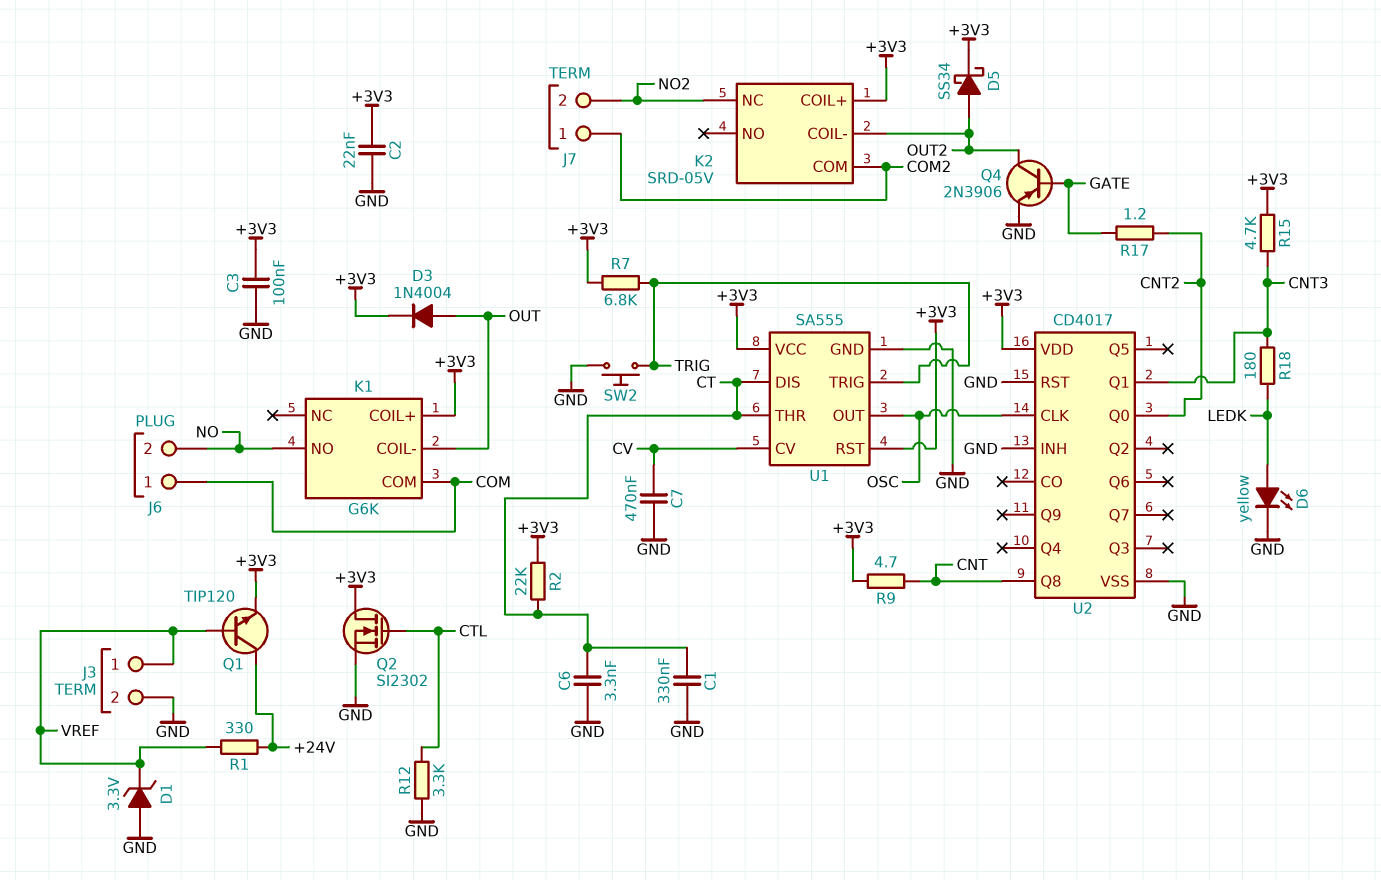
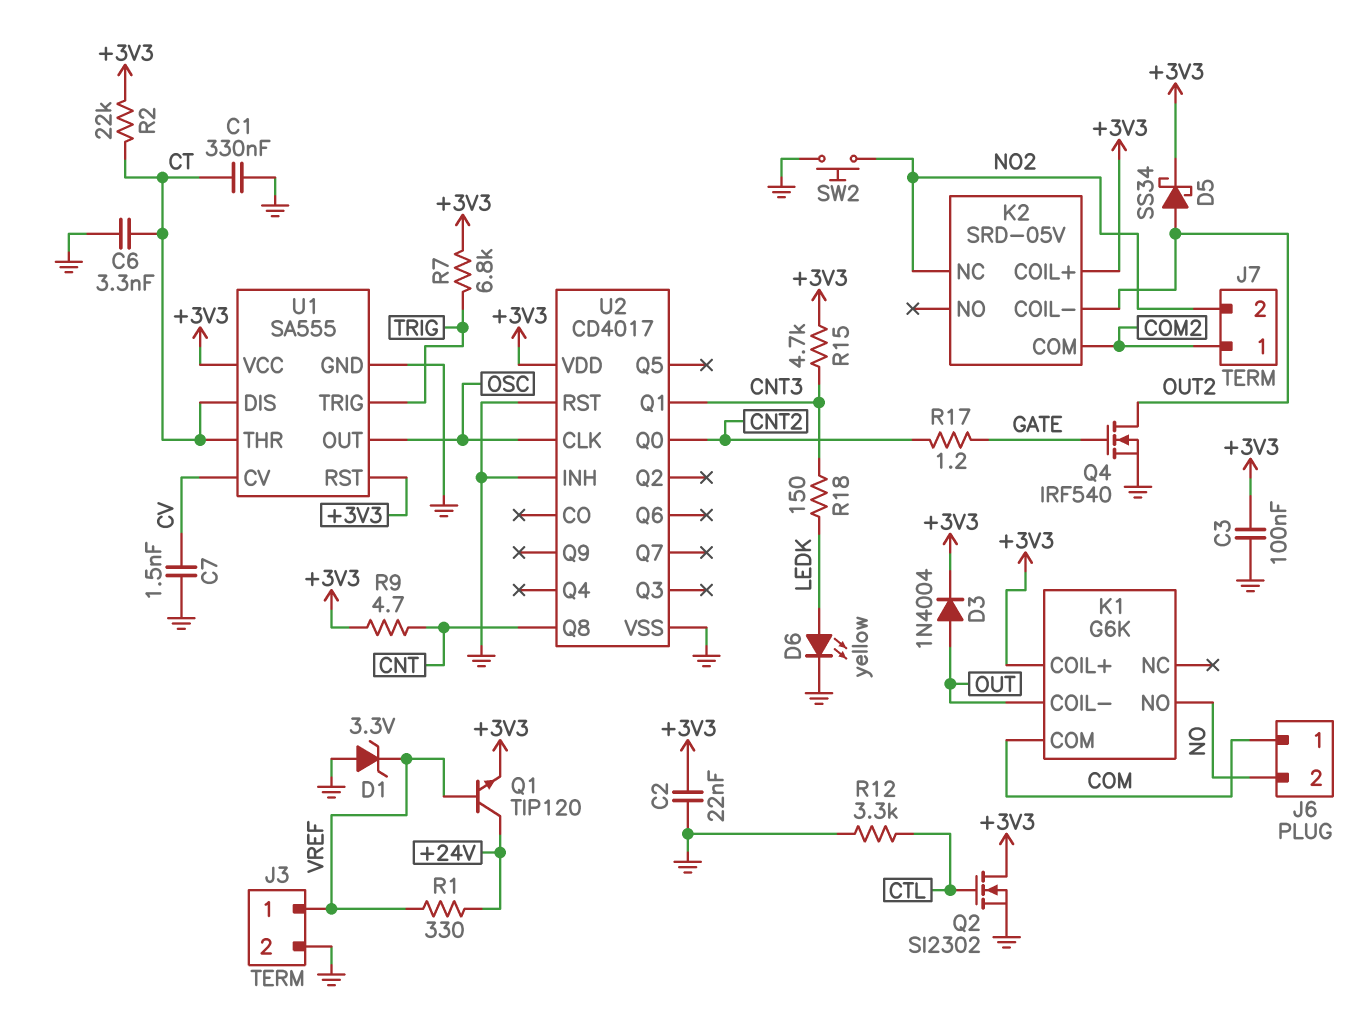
C7: 470nF (CV, GND) -> 1.5nF (CV, GND)
Q4: PNP 2N3906 (B GATE, C OUT2, E GND) -> NMOS IRF540 (G GATE, D OUT2, S GND)
R18: 180 (CNT3, LEDK) -> 150 (CNT3, LEDK)
SW2: button (GND, TRIG) -> button (GND, NO2)

